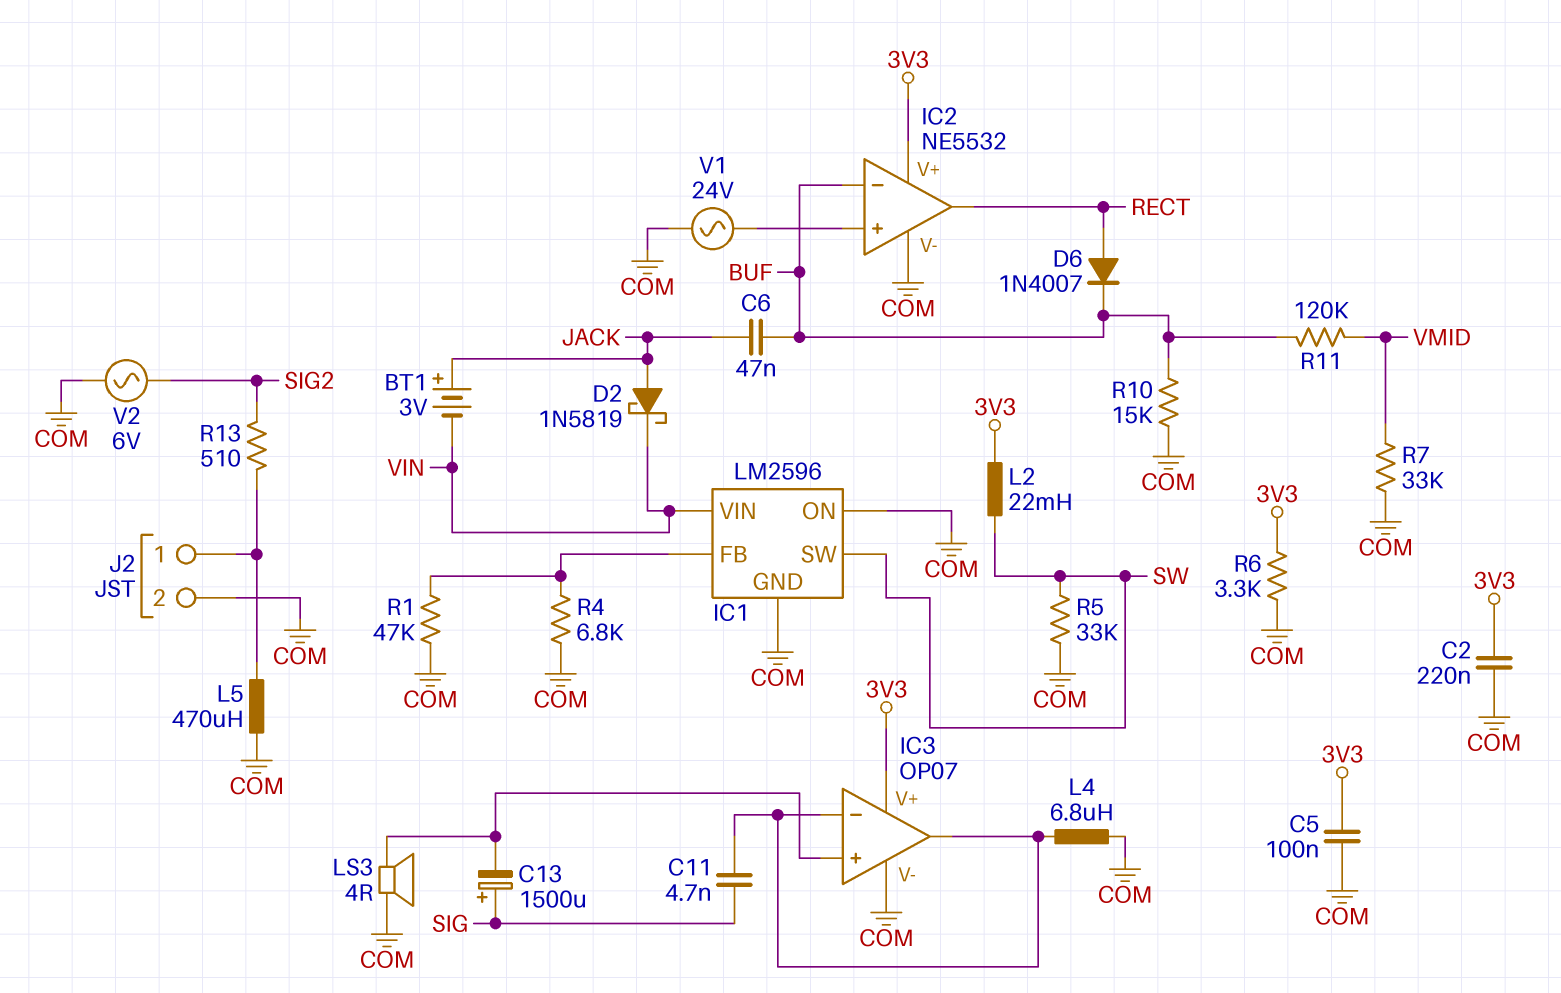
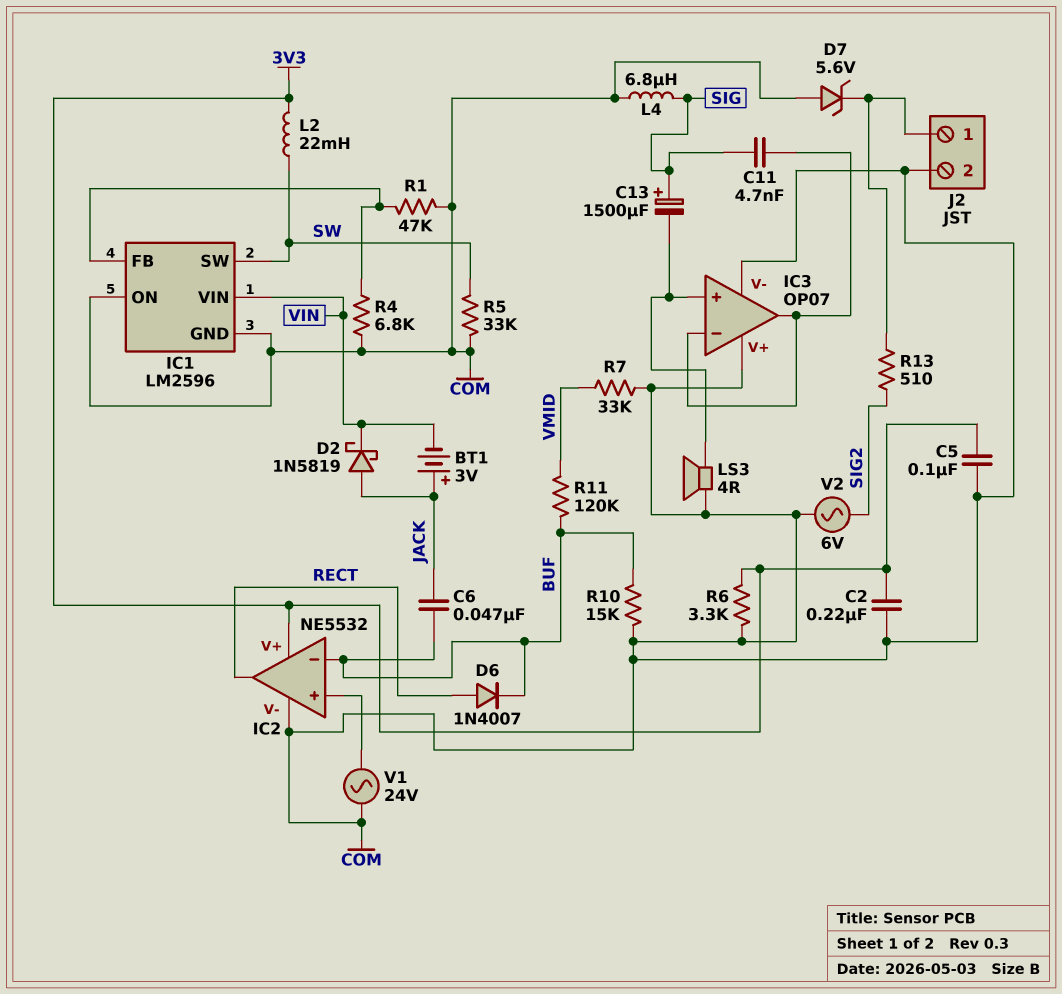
D7: none -> zener 5.6V (A COM, K J2/1)
IC3 pin V+: 3V3 -> COM
L4: 6.8uH (COM, IC3/in-) -> 6.8uH (COM, SIG)
L5: 470uH (COM, J2/1) -> none

